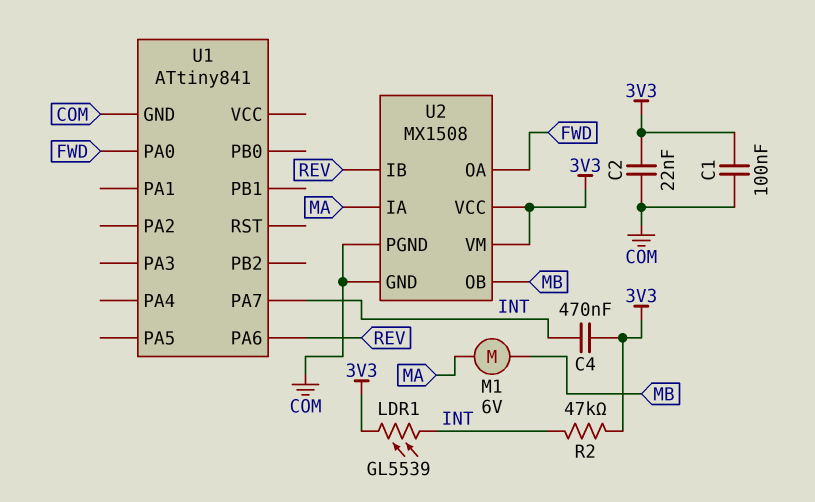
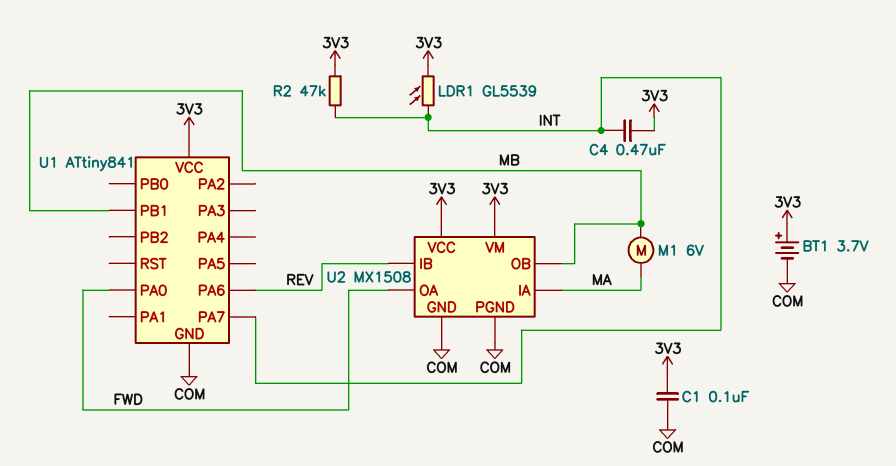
BT1: none -> 3.7V (plus 3V3, minus COM)
C2: 22nF (3V3, COM) -> none
U1 pin PB1: none -> MB
U1 pin VCC: none -> 3V3

